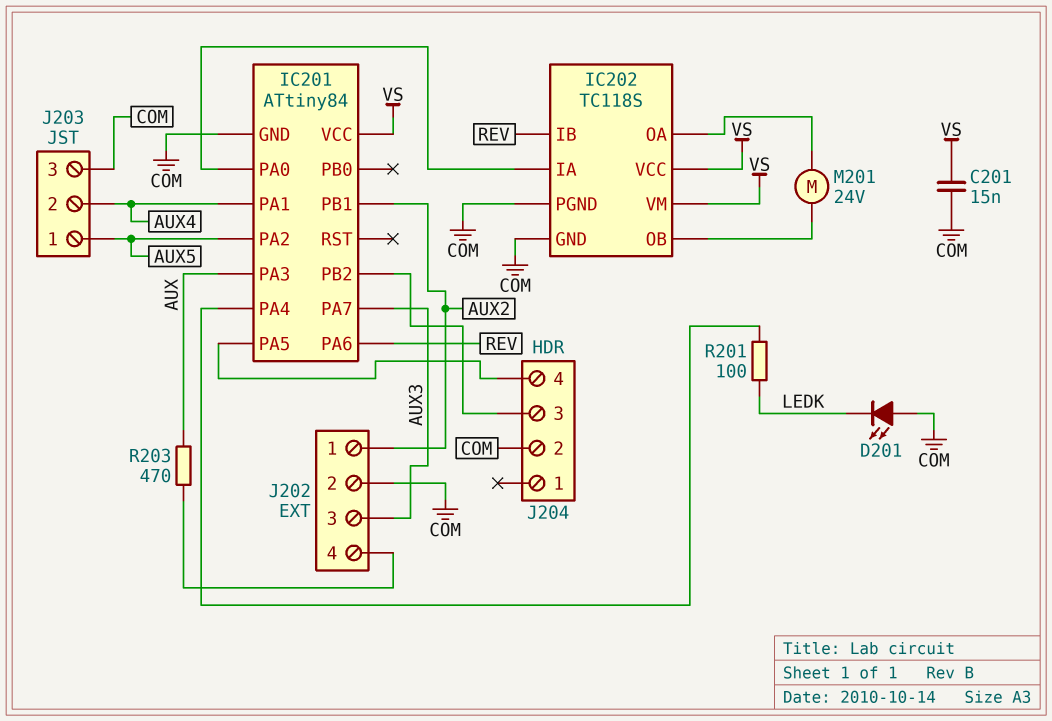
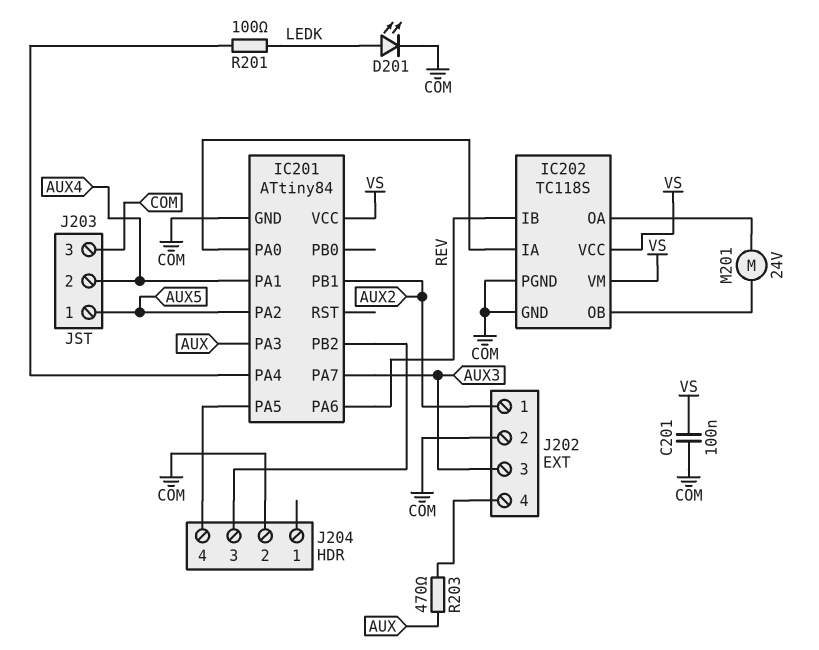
C201: 15nF (COM, VS) -> 100nF (COM, VS)
D201: LED (A COM, K LEDK) -> LED (A LEDK, K COM)

